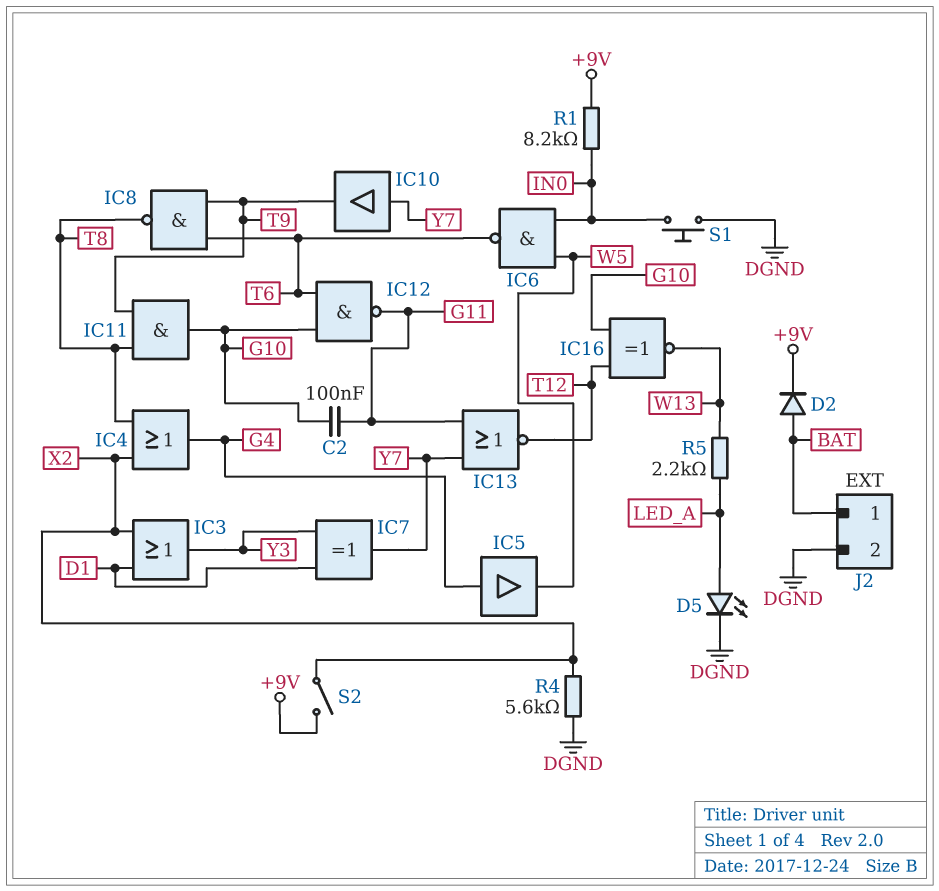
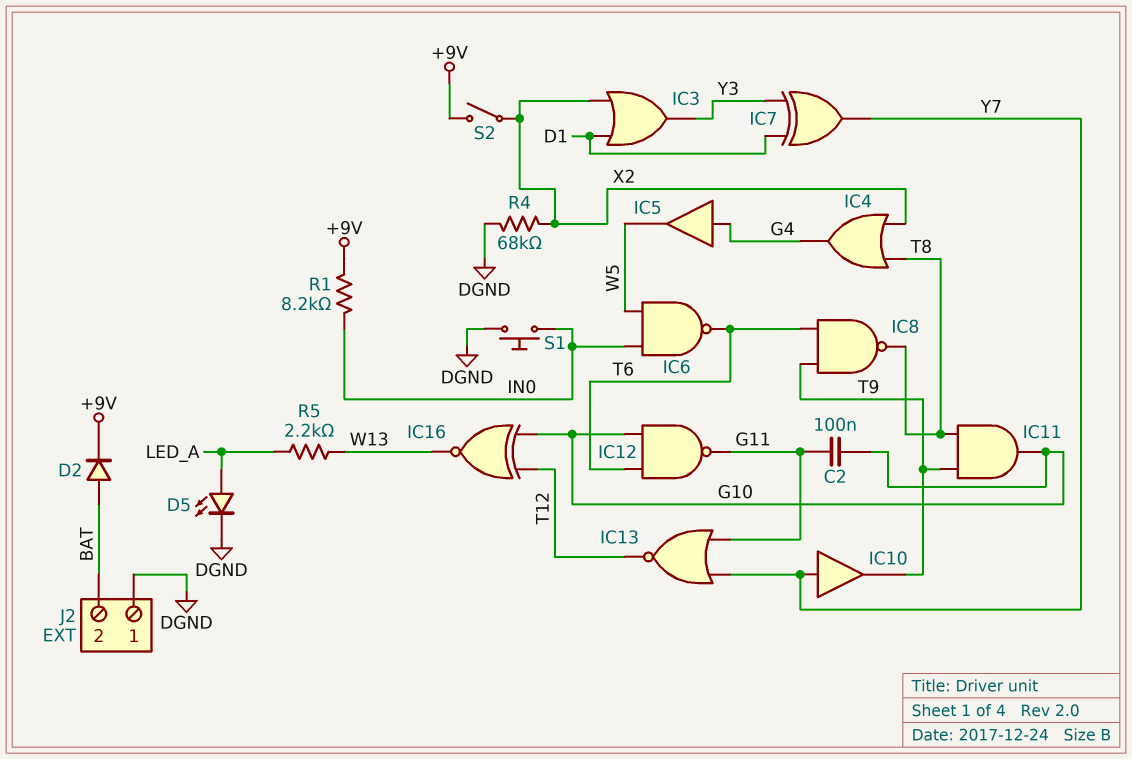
J2 pin 1: BAT -> DGND
J2 pin 2: DGND -> BAT
R4: 5.6k (DGND, X2) -> 68k (DGND, X2)

